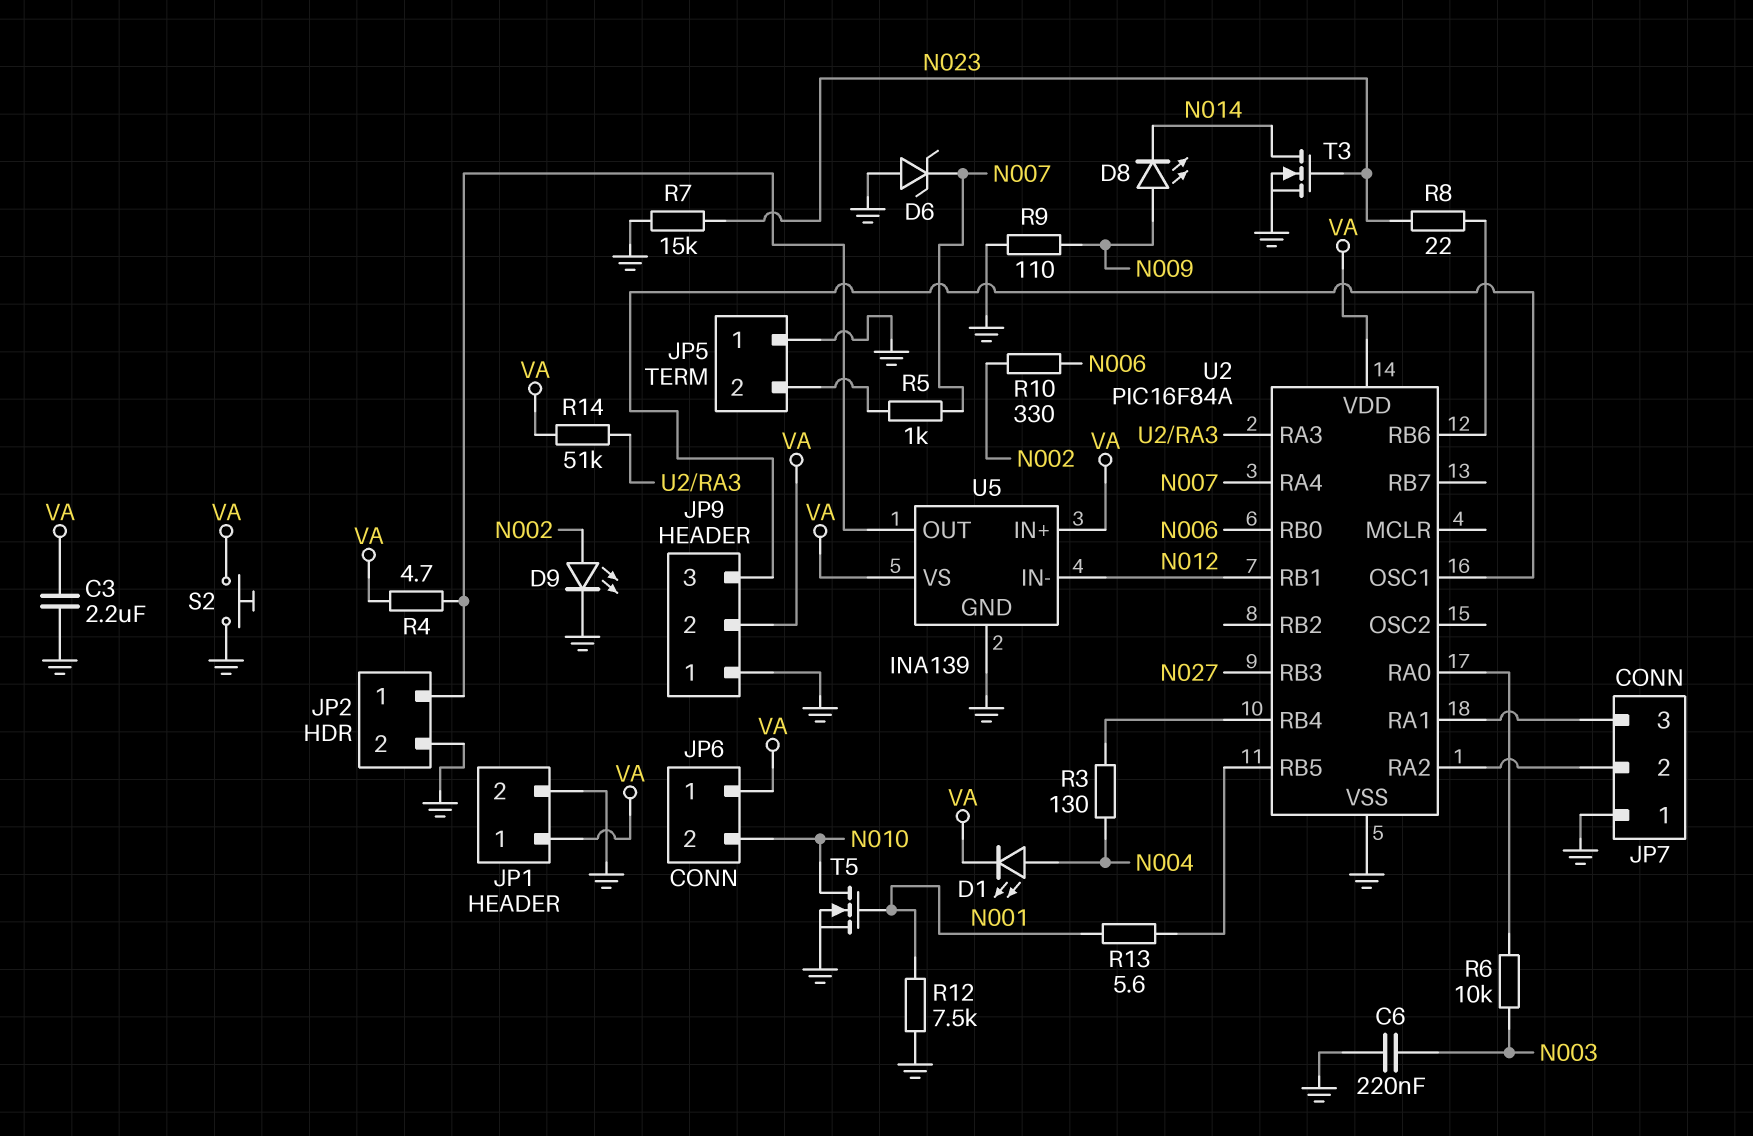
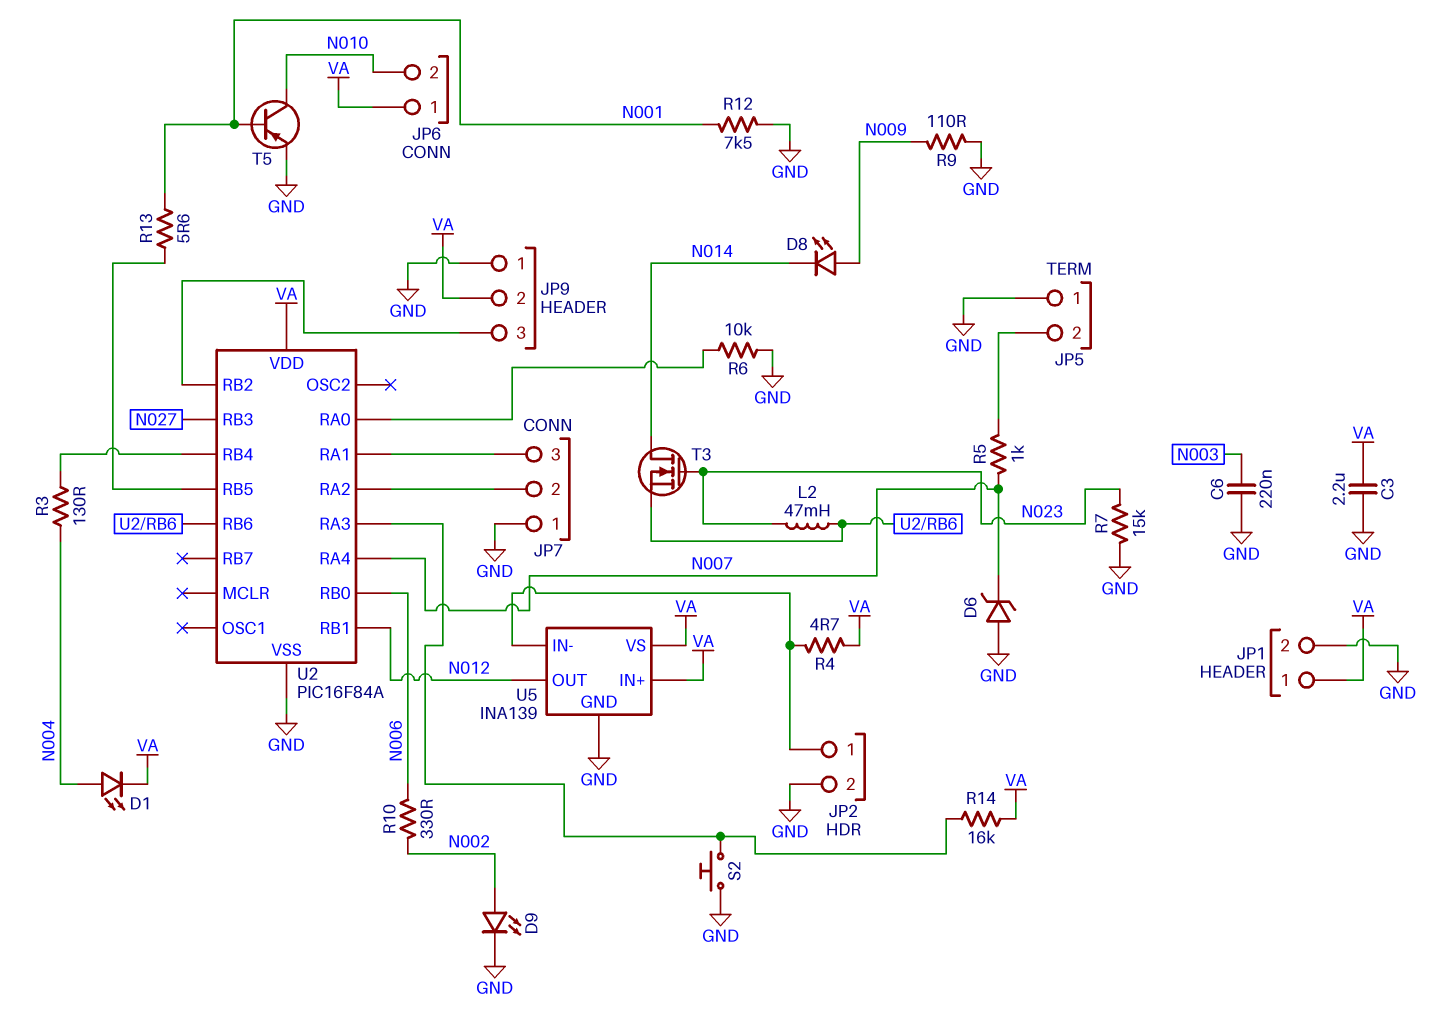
L2: none -> 47mH (N023, U2/RB6)
R6: 10k (N003, U2/RA0) -> 10k (GND, U2/RA0)
R8: 22 (N023, U2/RB6) -> none
R14: 51k (U2/RA3, VA) -> 16k (U2/RA3, VA)
S2: button (GND, VA) -> button (GND, U2/RA3)
T3: NMOS (G N023, D N014, S GND) -> NMOS (G N023, D N014, S U2/RB6)
T5: NMOS (G N001, D N010, S GND) -> PNP (B N001, C N010, E GND)
U2 pin OSC1: JP9/3 -> none
U2 pin RB2: none -> JP9/3
U5 pin IN-: N012 -> JP2/1
U5 pin OUT: JP2/1 -> N012

